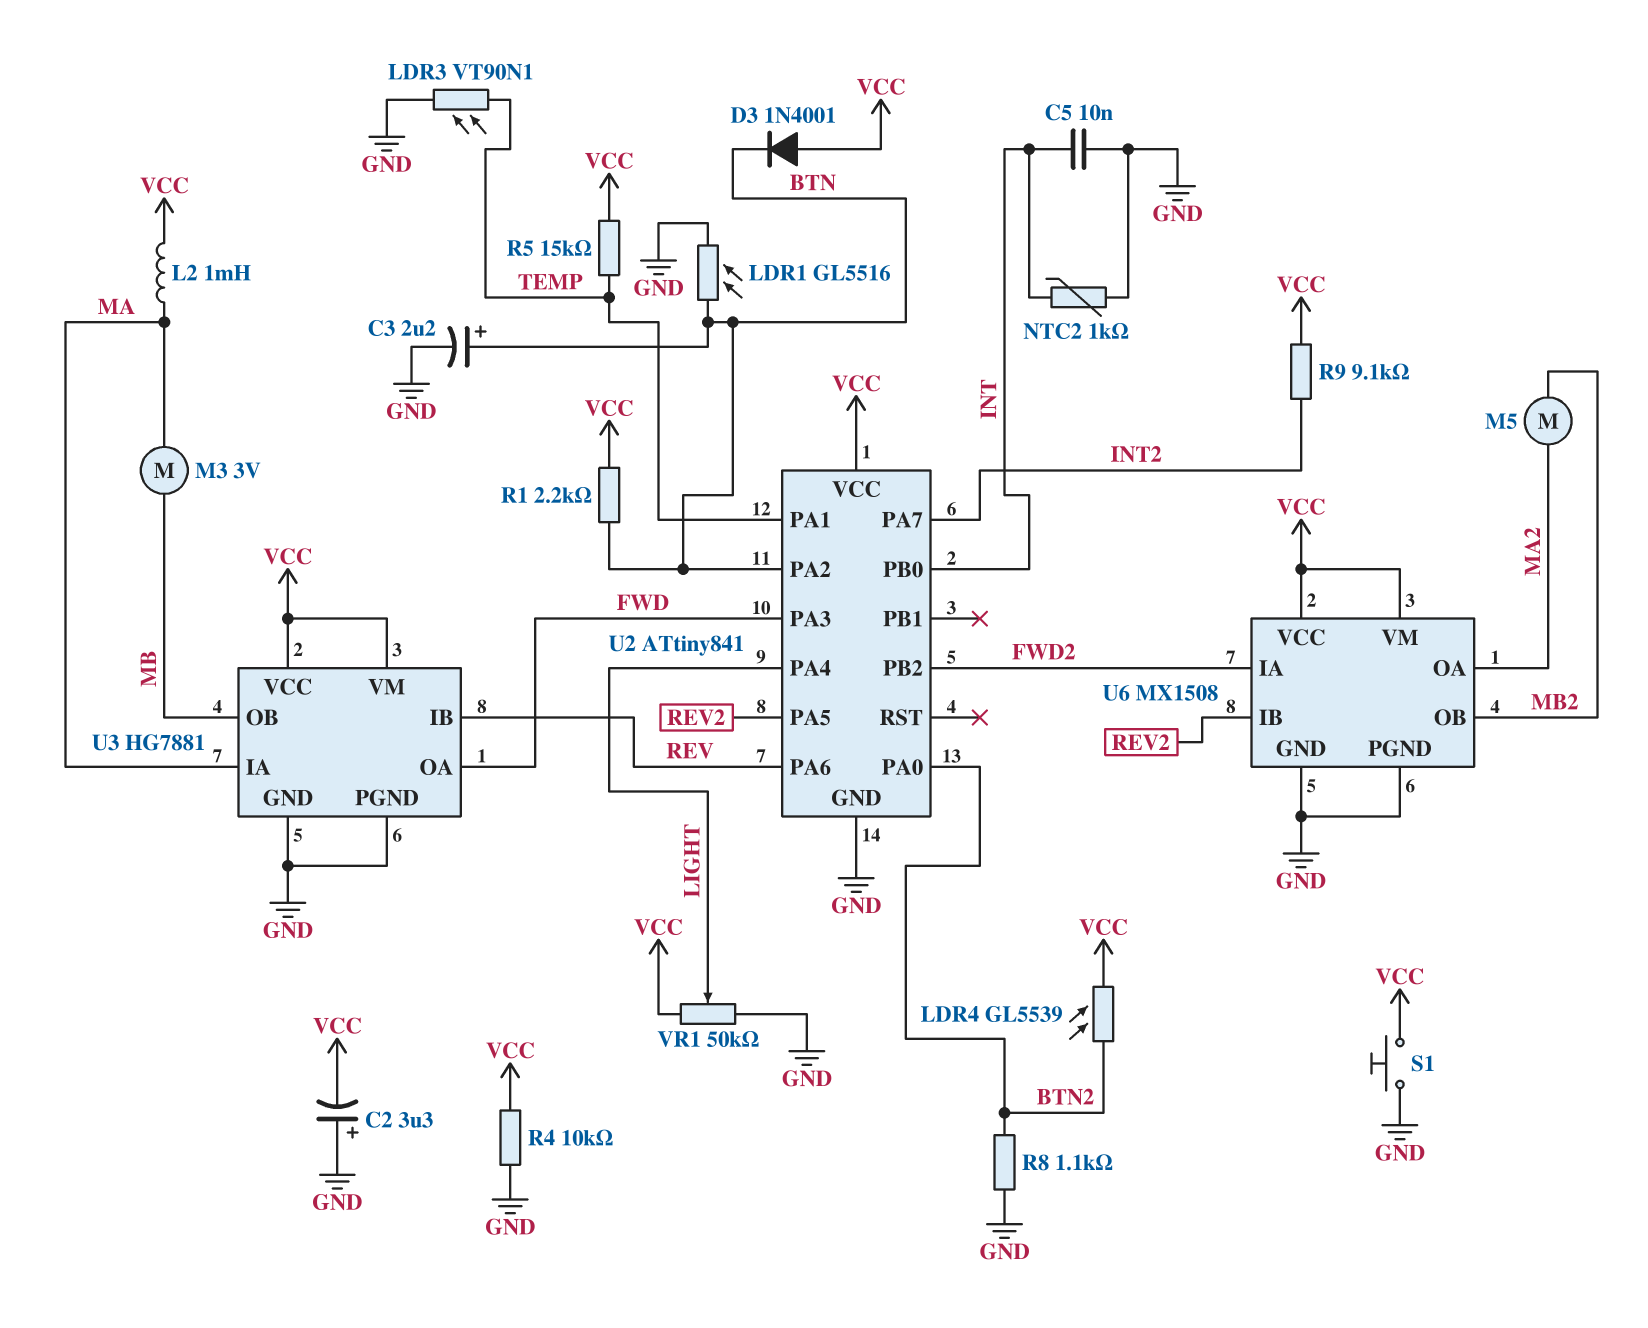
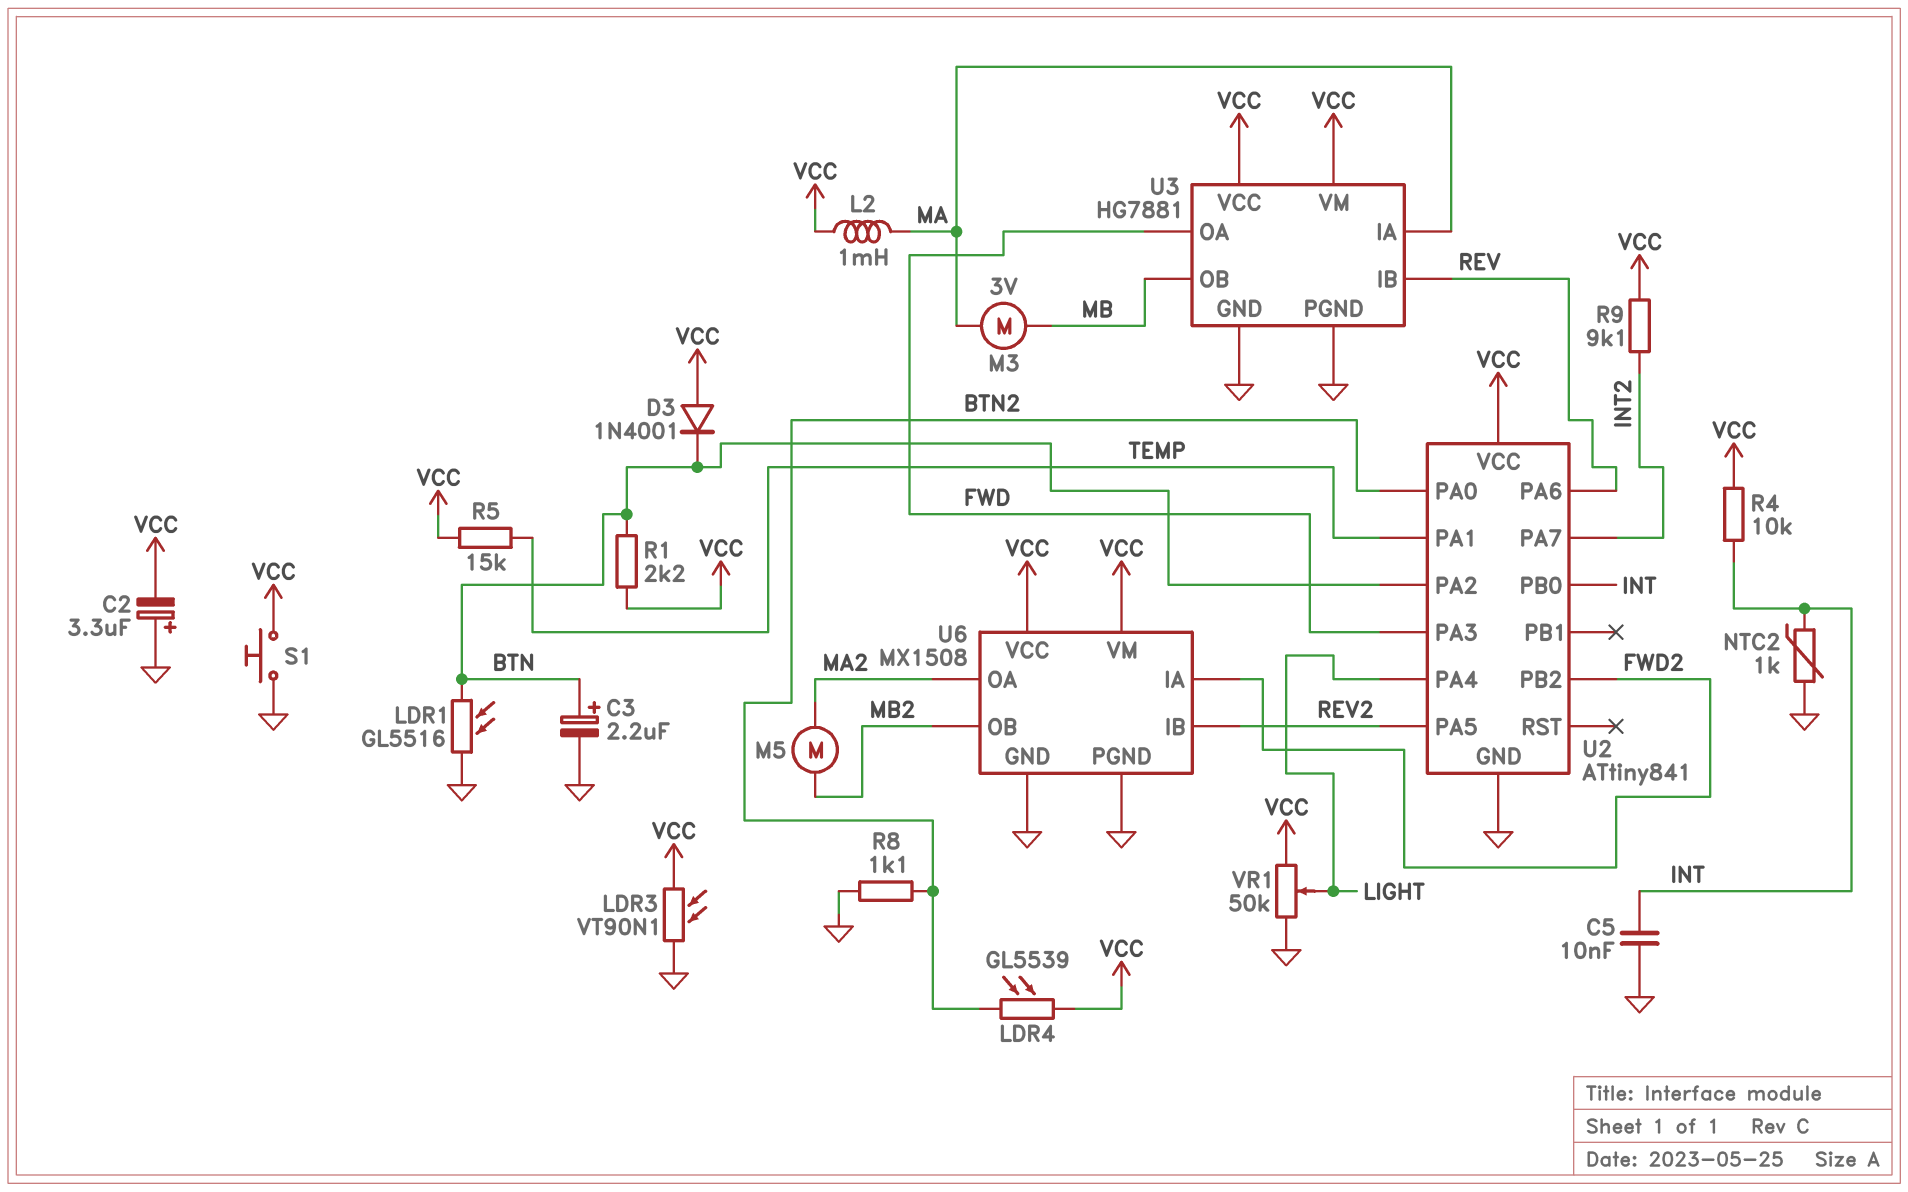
LDR3: VT90N1 (GND, TEMP) -> VT90N1 (GND, VCC)
R4: 10k (GND, VCC) -> 10k (INT, VCC)

